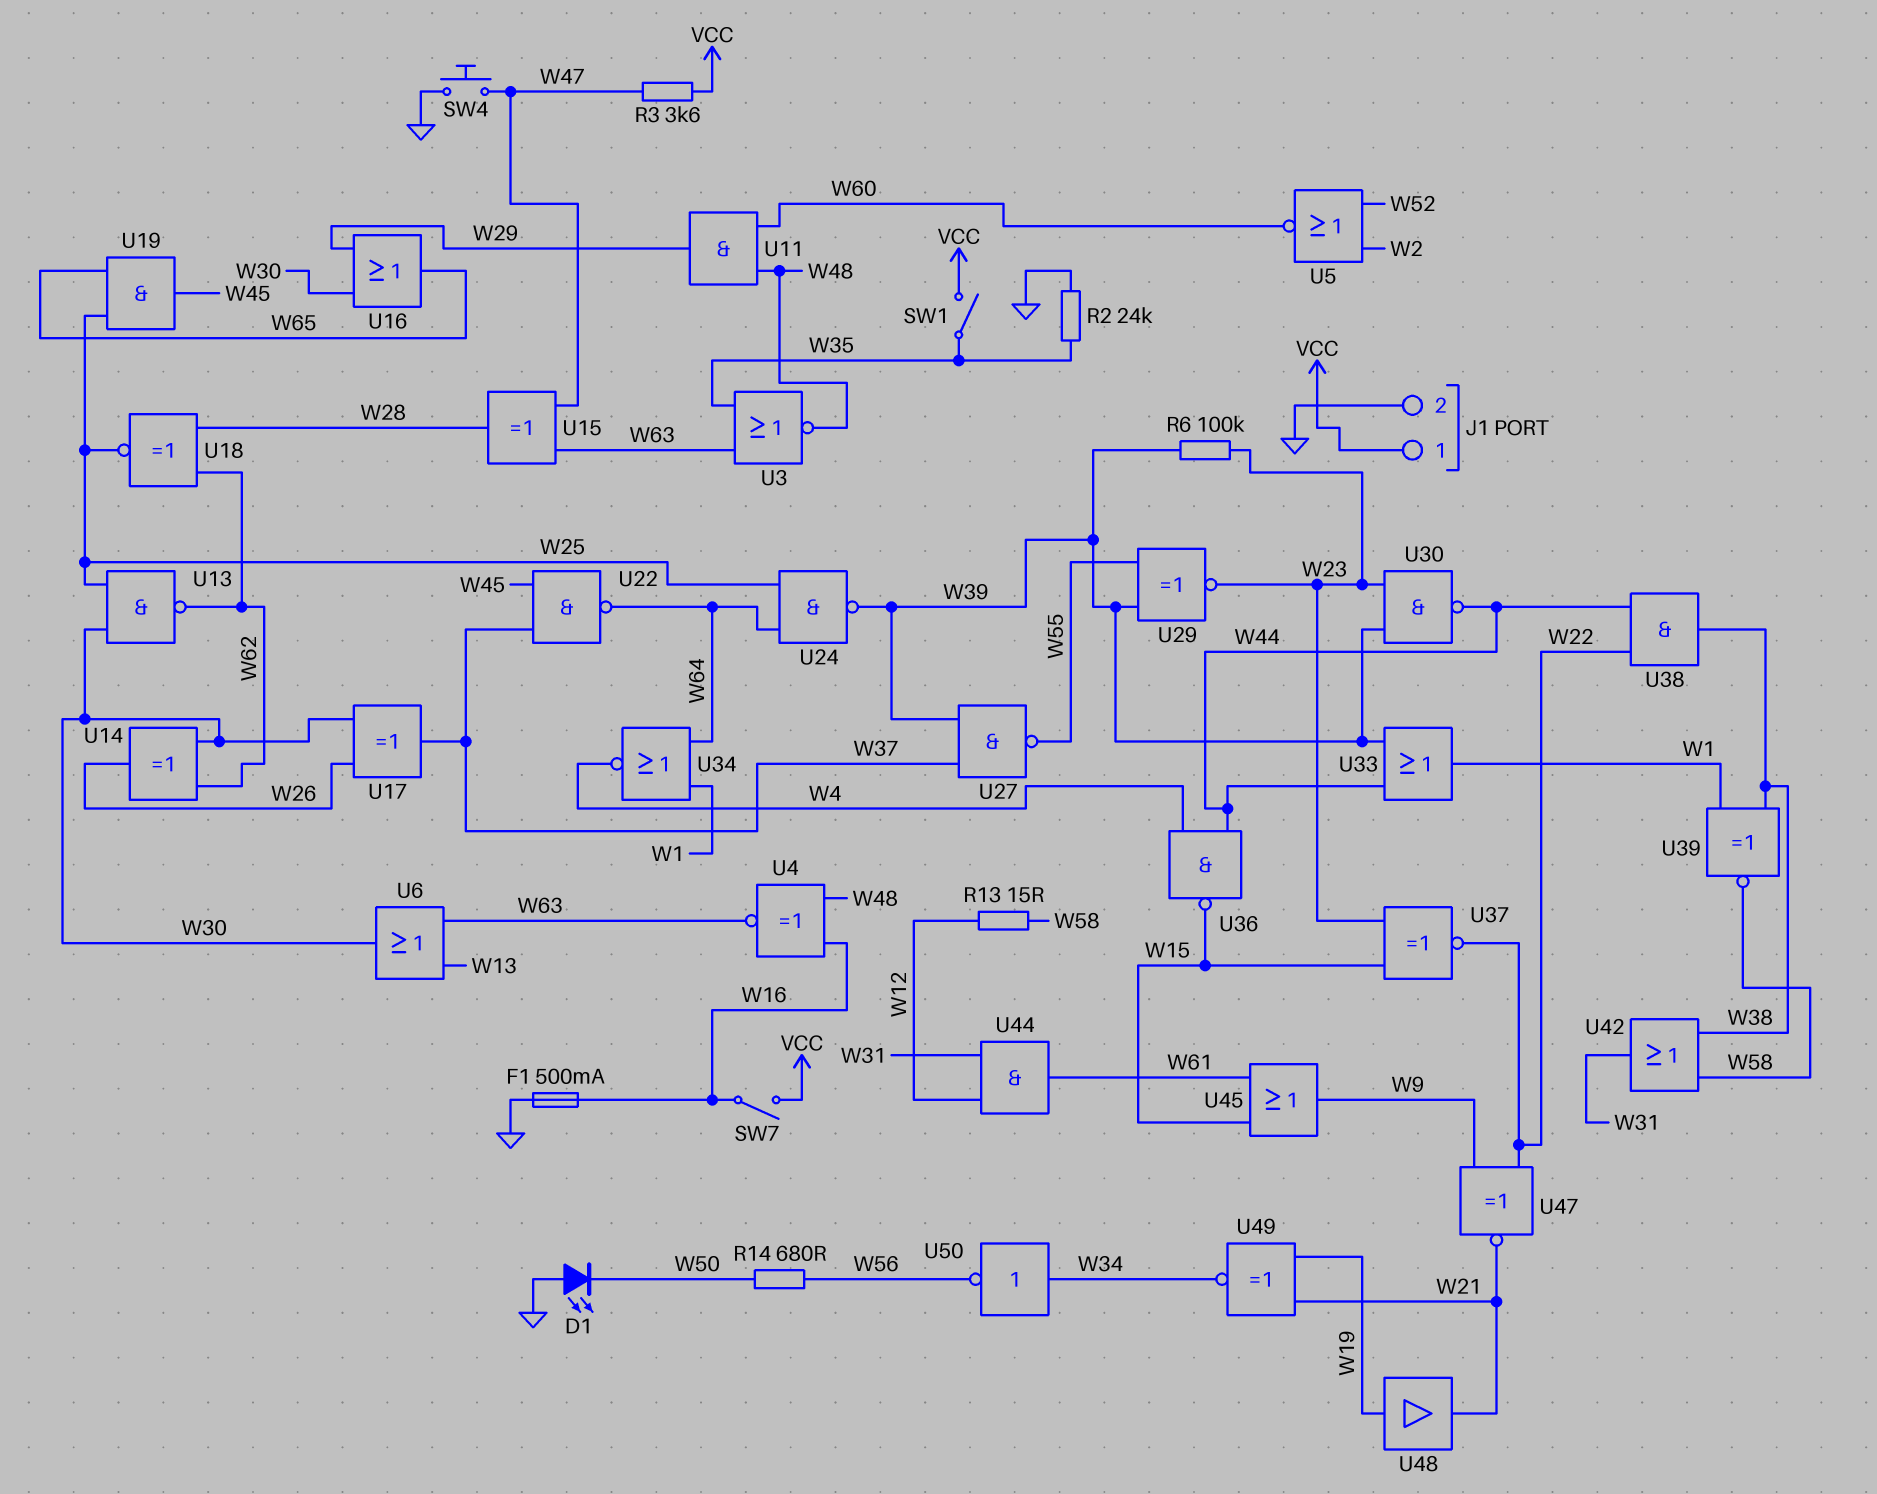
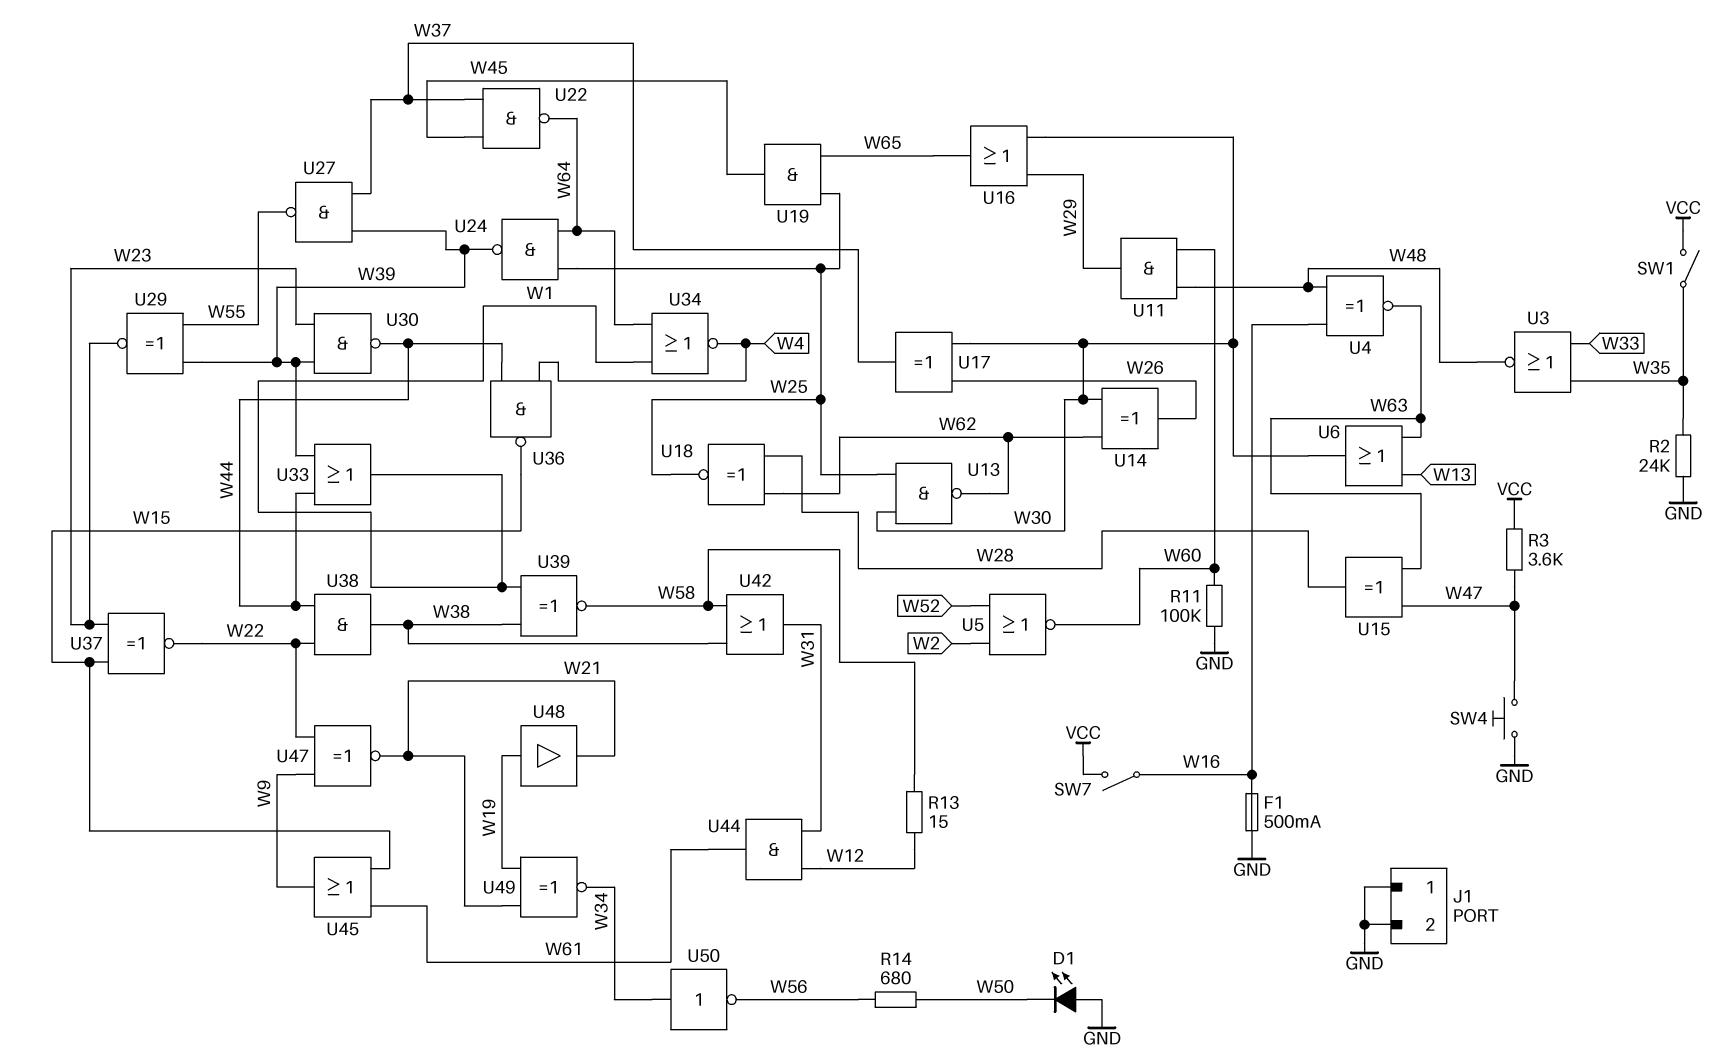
J1 pin 1: VCC -> GND
R6: 100k (W23, W39) -> none
R11: none -> 100k (GND, W60)
U3: NOR (in W35, in W63, out W48) -> NOR (in W33, in W35, out W48)

